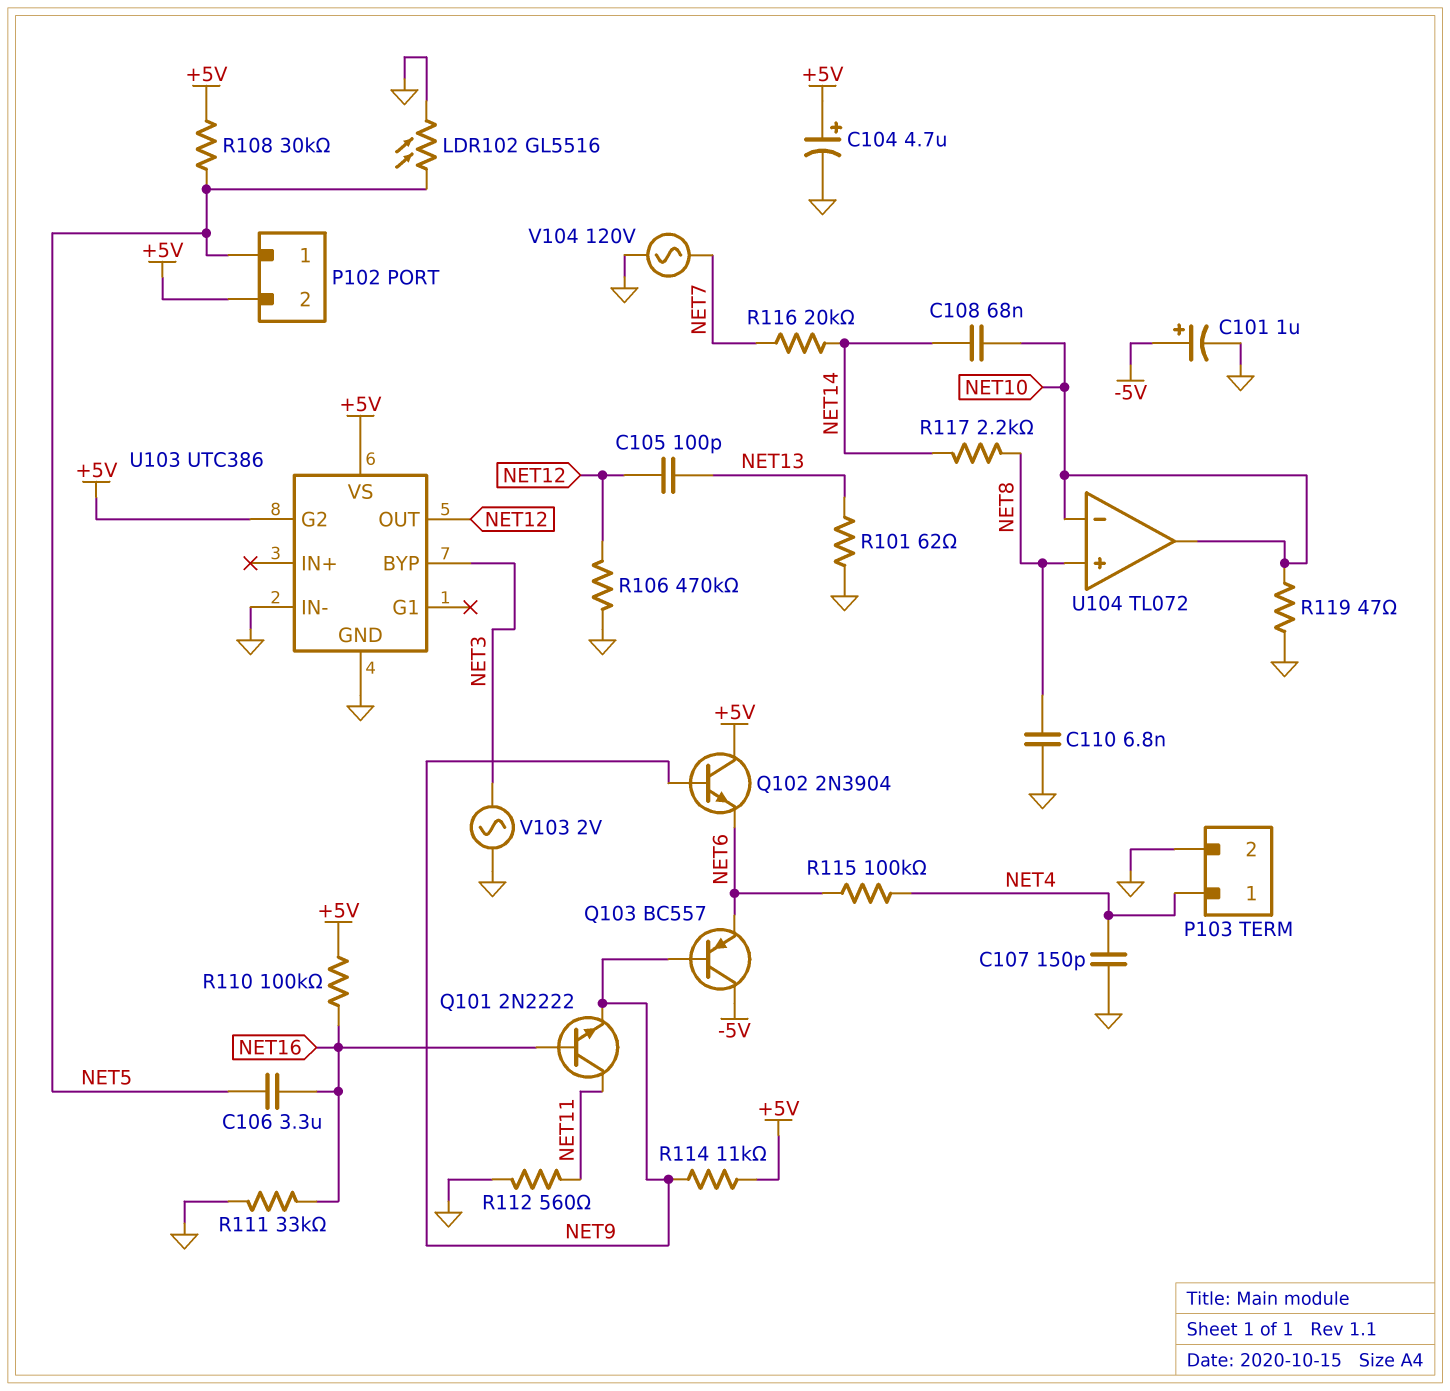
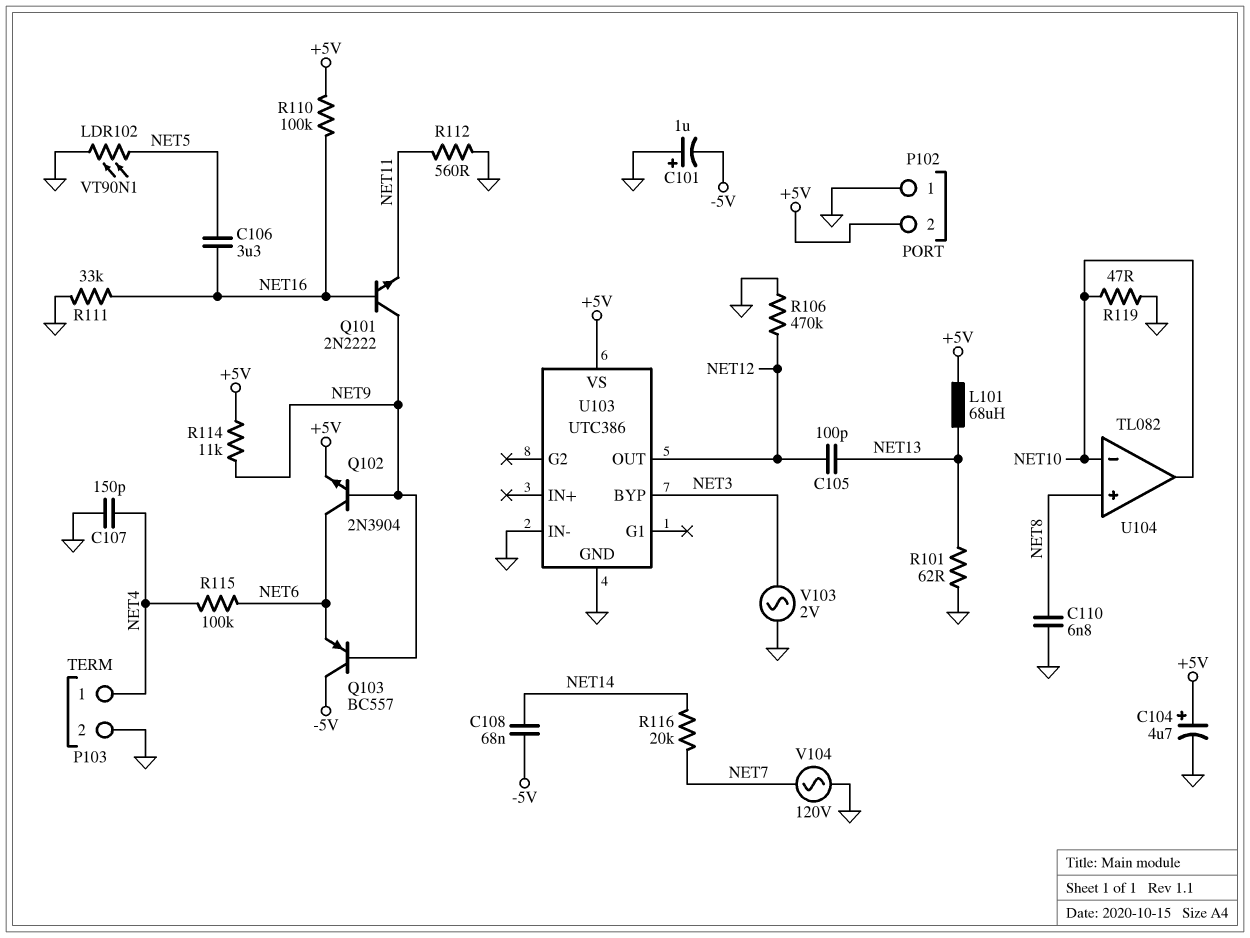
C101: 1uF (plus -5V, minus GND) -> 1uF (plus GND, minus -5V)
C108: 68nF (NET10, NET14) -> 68nF (-5V, NET14)
L101: none -> 68uH (+5V, NET13)
LDR102: GL5516 (GND, NET5) -> VT90N1 (GND, NET5)
P102 pin 1: NET5 -> GND
Q101: NPN 2N2222 (B NET16, C NET11, E NET9) -> NPN 2N2222 (B NET16, C NET9, E NET11)
Q102: NPN 2N3904 (B NET9, C +5V, E NET6) -> NPN 2N3904 (B NET9, C NET6, E +5V)
R108: 30k (+5V, NET5) -> none
R117: 2.2k (NET8, NET14) -> none
U103 pin G2: +5V -> none
U104: TL072 -> TL082

